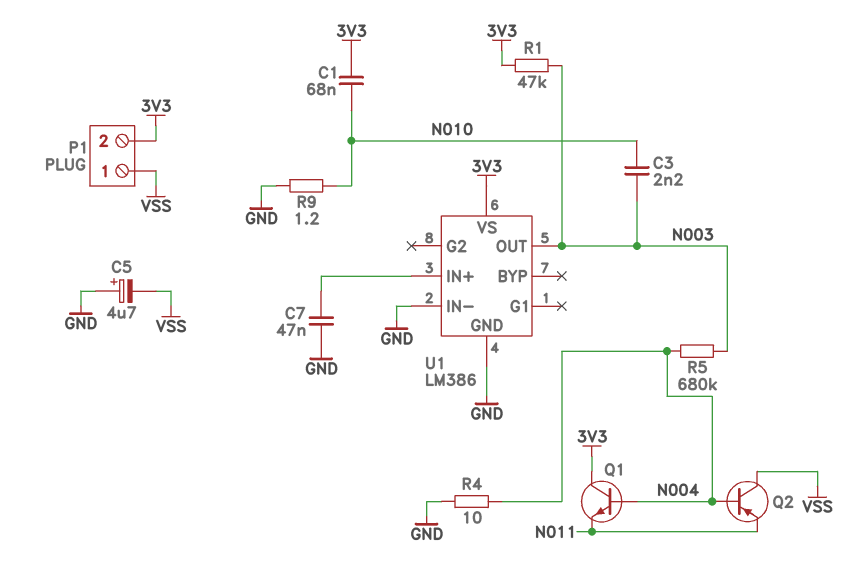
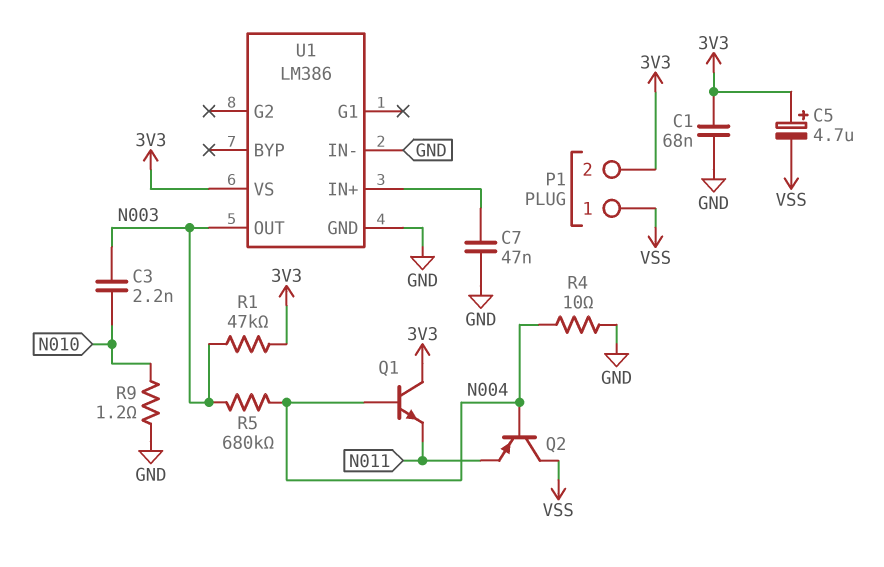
C1: 68nF (3V3, N010) -> 68nF (3V3, GND)
C5: 4.7uF (plus GND, minus VSS) -> 4.7uF (plus 3V3, minus VSS)

